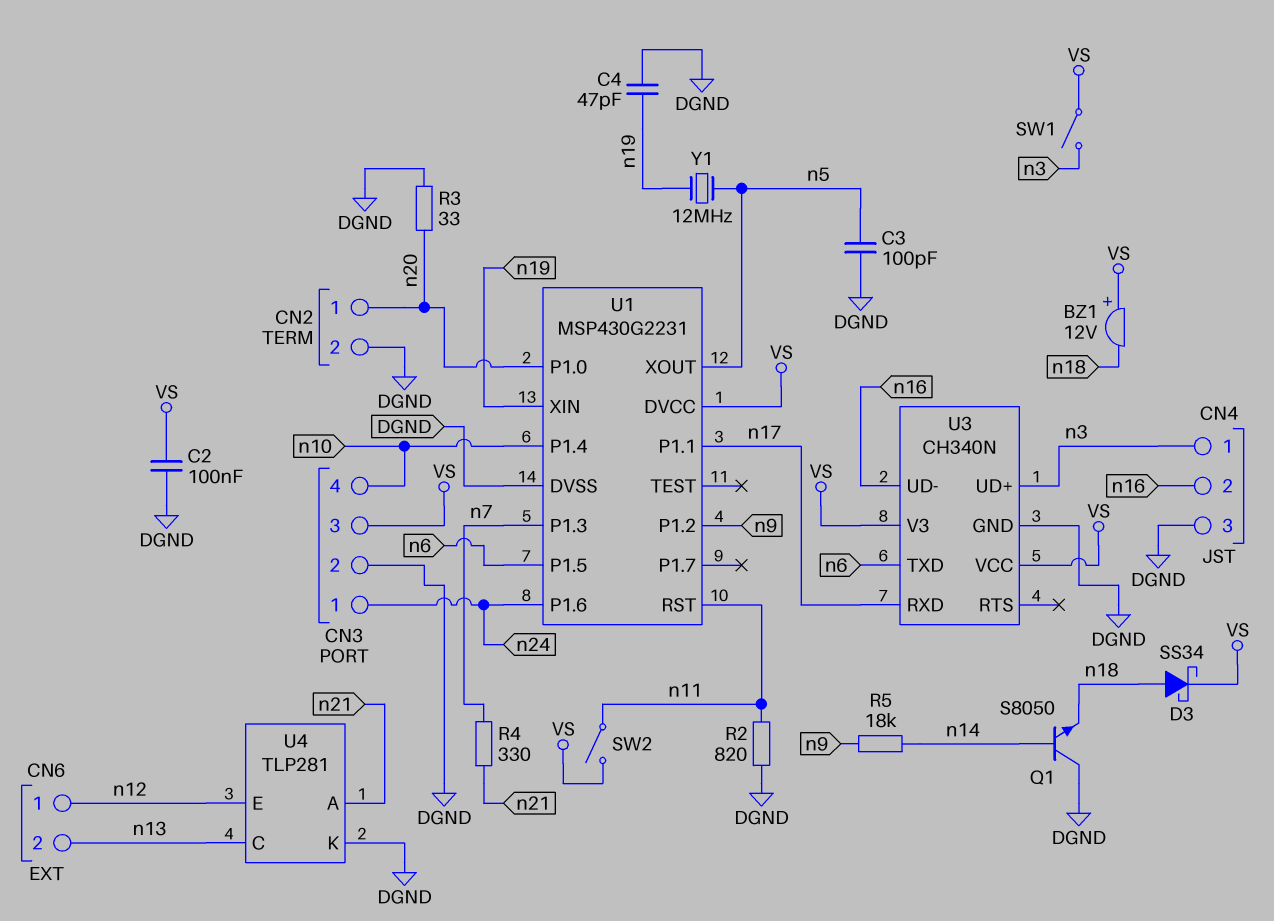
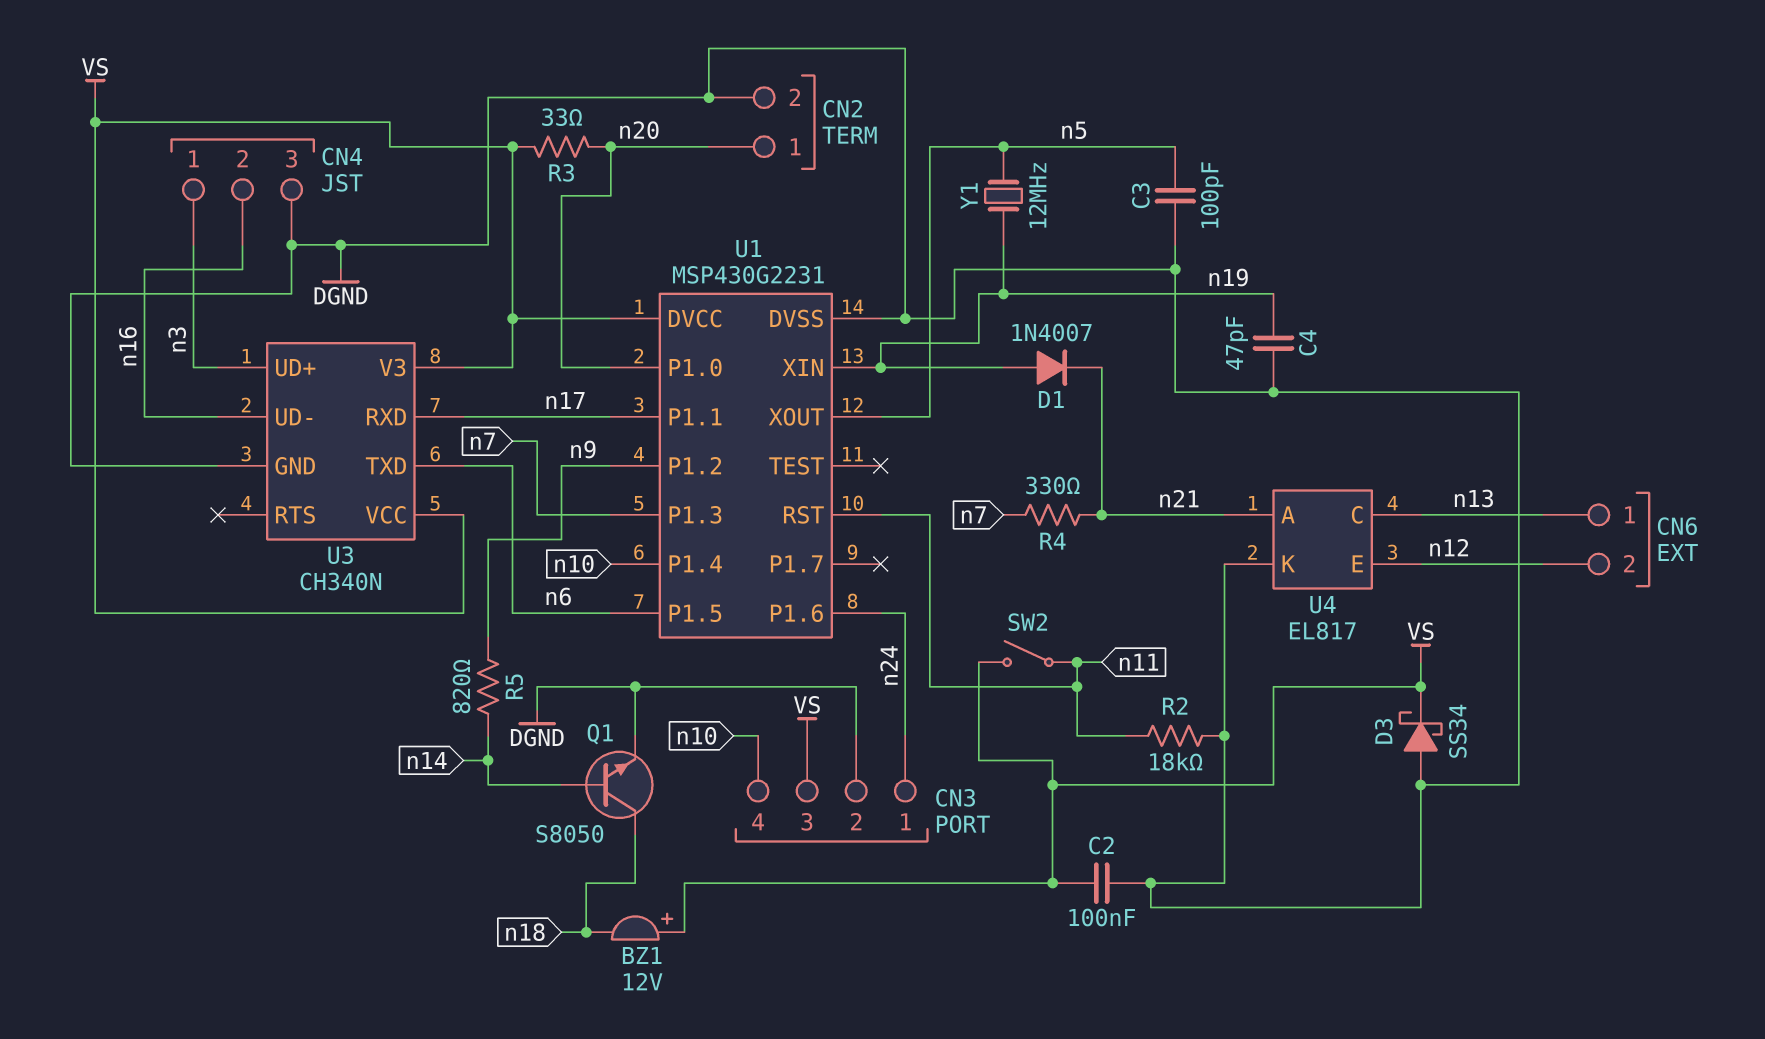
CN6 pin 1: n12 -> n13
CN6 pin 2: n13 -> n12
D1: none -> diode 1N4007 (A n19, K n21)
D3: schottky SS34 (A n18, K VS) -> schottky SS34 (A DGND, K VS)
Q1: NPN S8050 (B n14, C DGND, E n18) -> NPN S8050 (B n14, C n18, E DGND)
R2: 820 (DGND, n11) -> 18k (DGND, n11)
R3: 33 (DGND, n20) -> 33 (VS, n20)
R5: 18k (n9, n14) -> 820 (n9, n14)
SW1: switch (VS, n3) -> none
U4: TLP281 -> EL817

